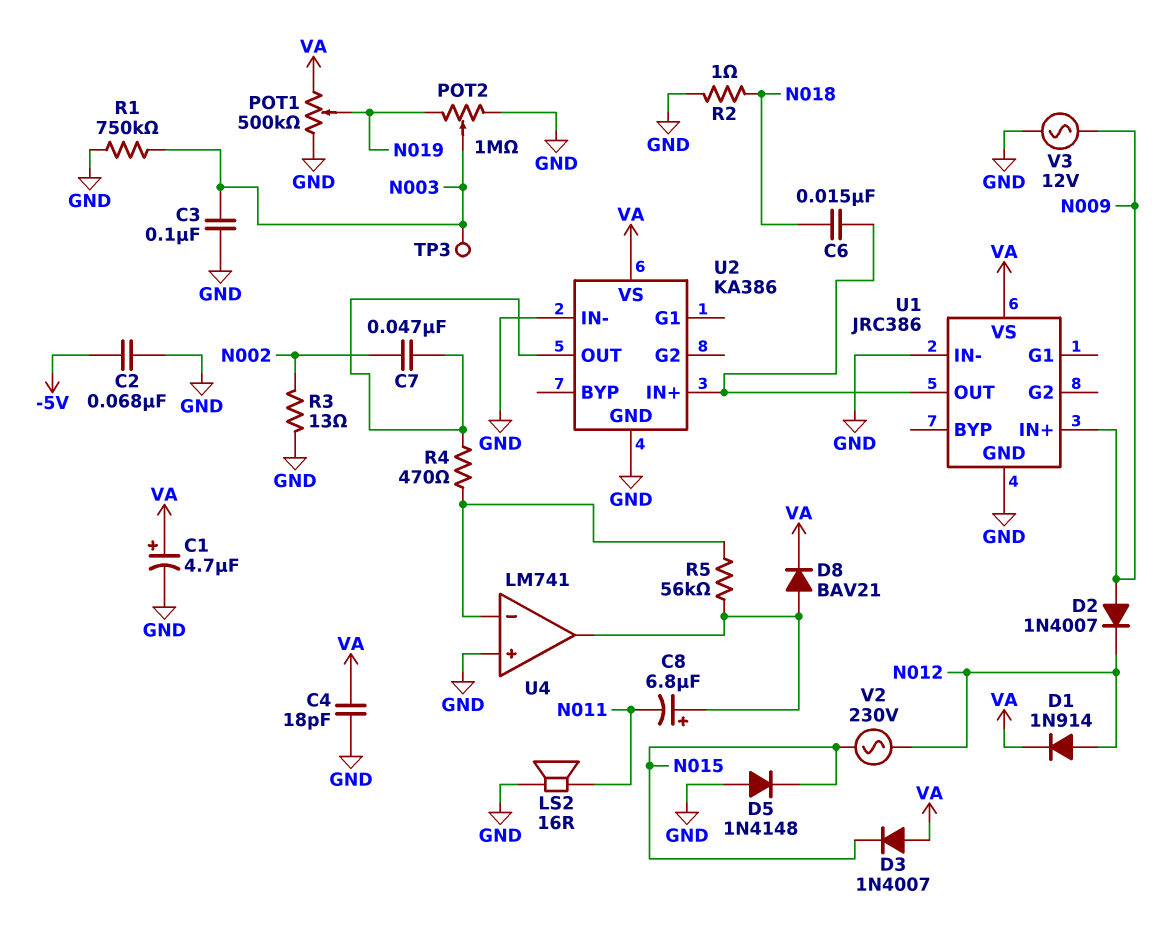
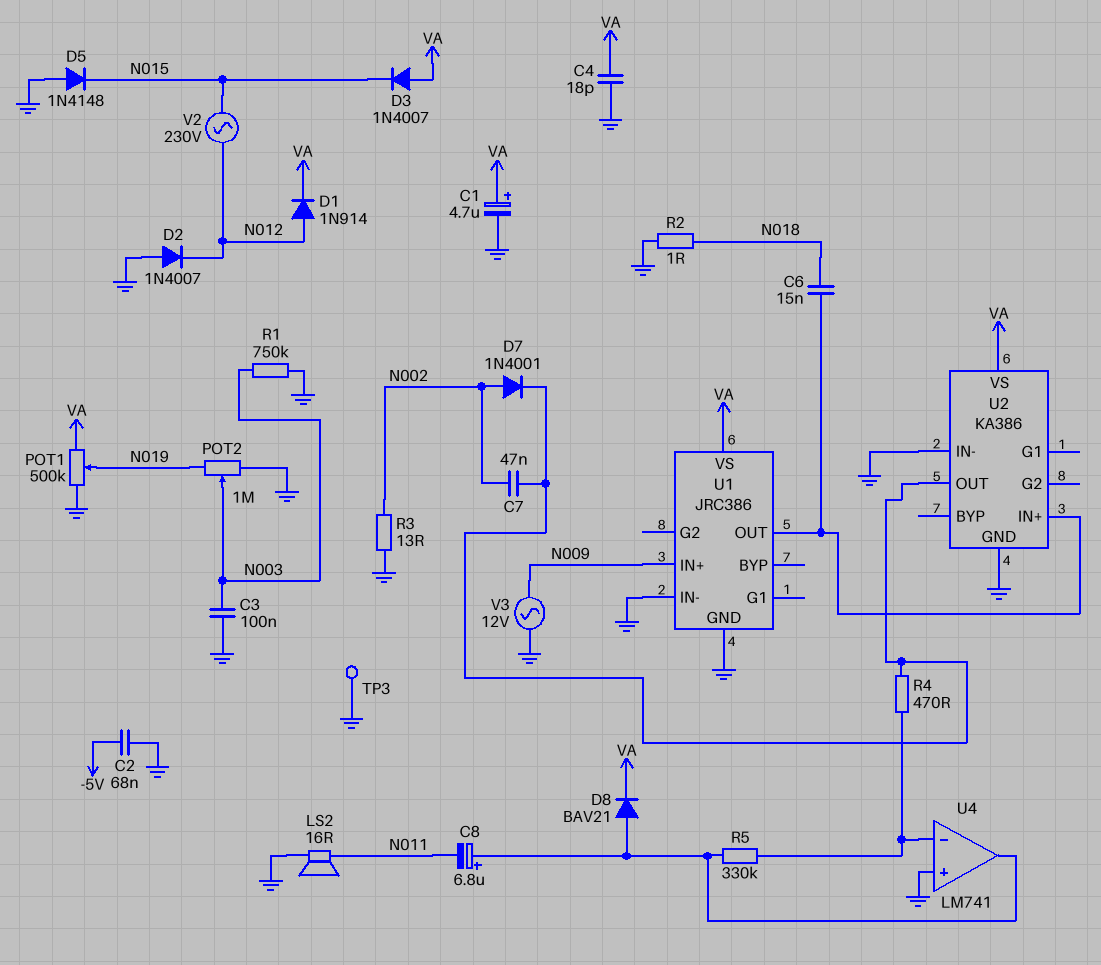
D2: diode 1N4007 (A N009, K N012) -> diode 1N4007 (A GND, K N012)
D7: none -> diode 1N4001 (A N002, K U2/OUT)
R5: 56k (U4/in-, U4/out) -> 330k (U4/in-, U4/out)
TP3: test point (N003) -> test point (GND)

